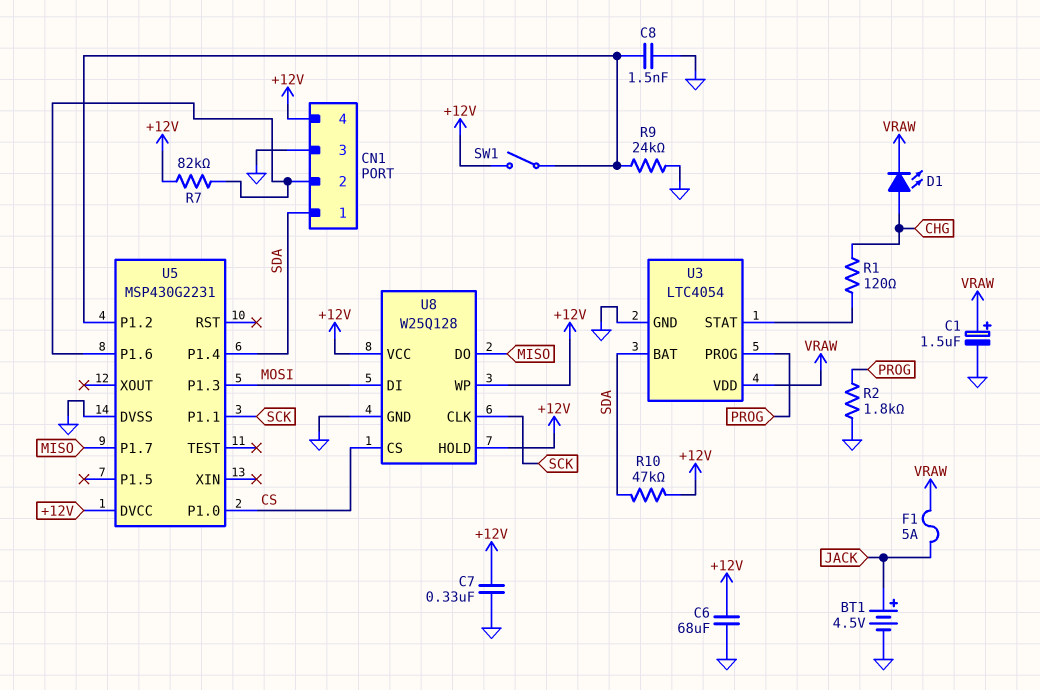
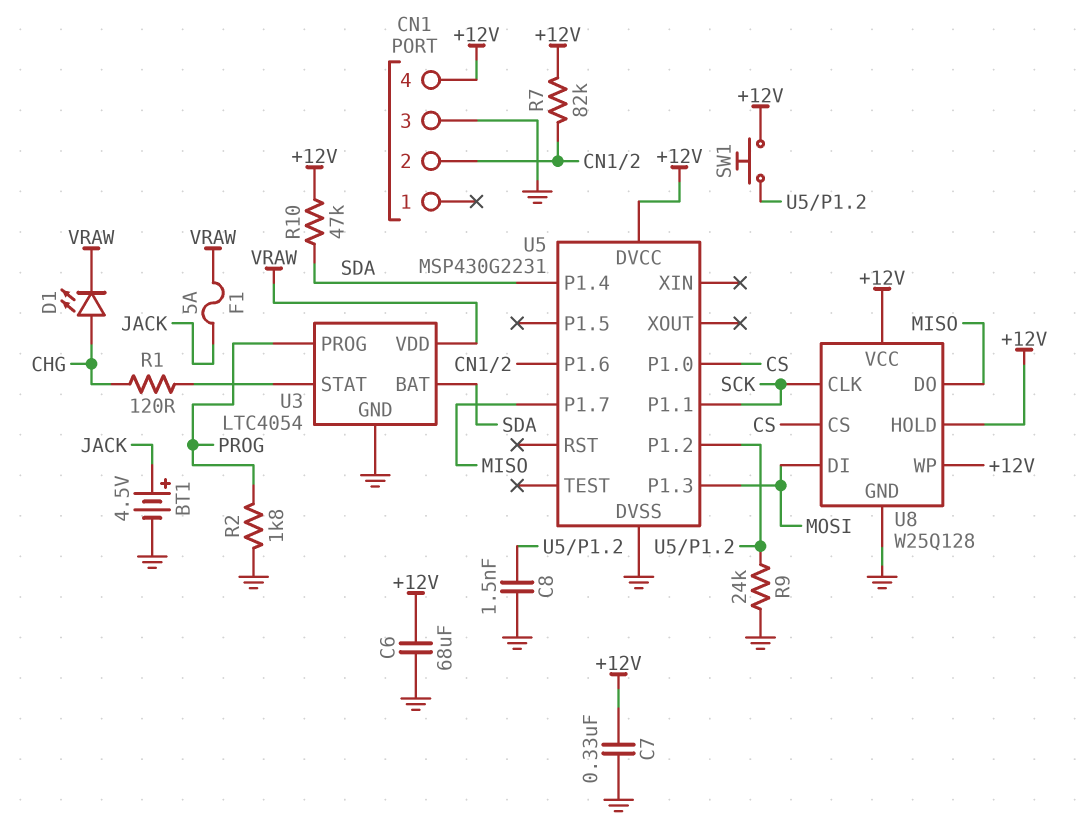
C1: 1.5uF (plus VRAW, minus GND) -> none
CN1 pin 1: SDA -> none
SW1: switch (+12V, U5/P1.2) -> button (+12V, U5/P1.2)

